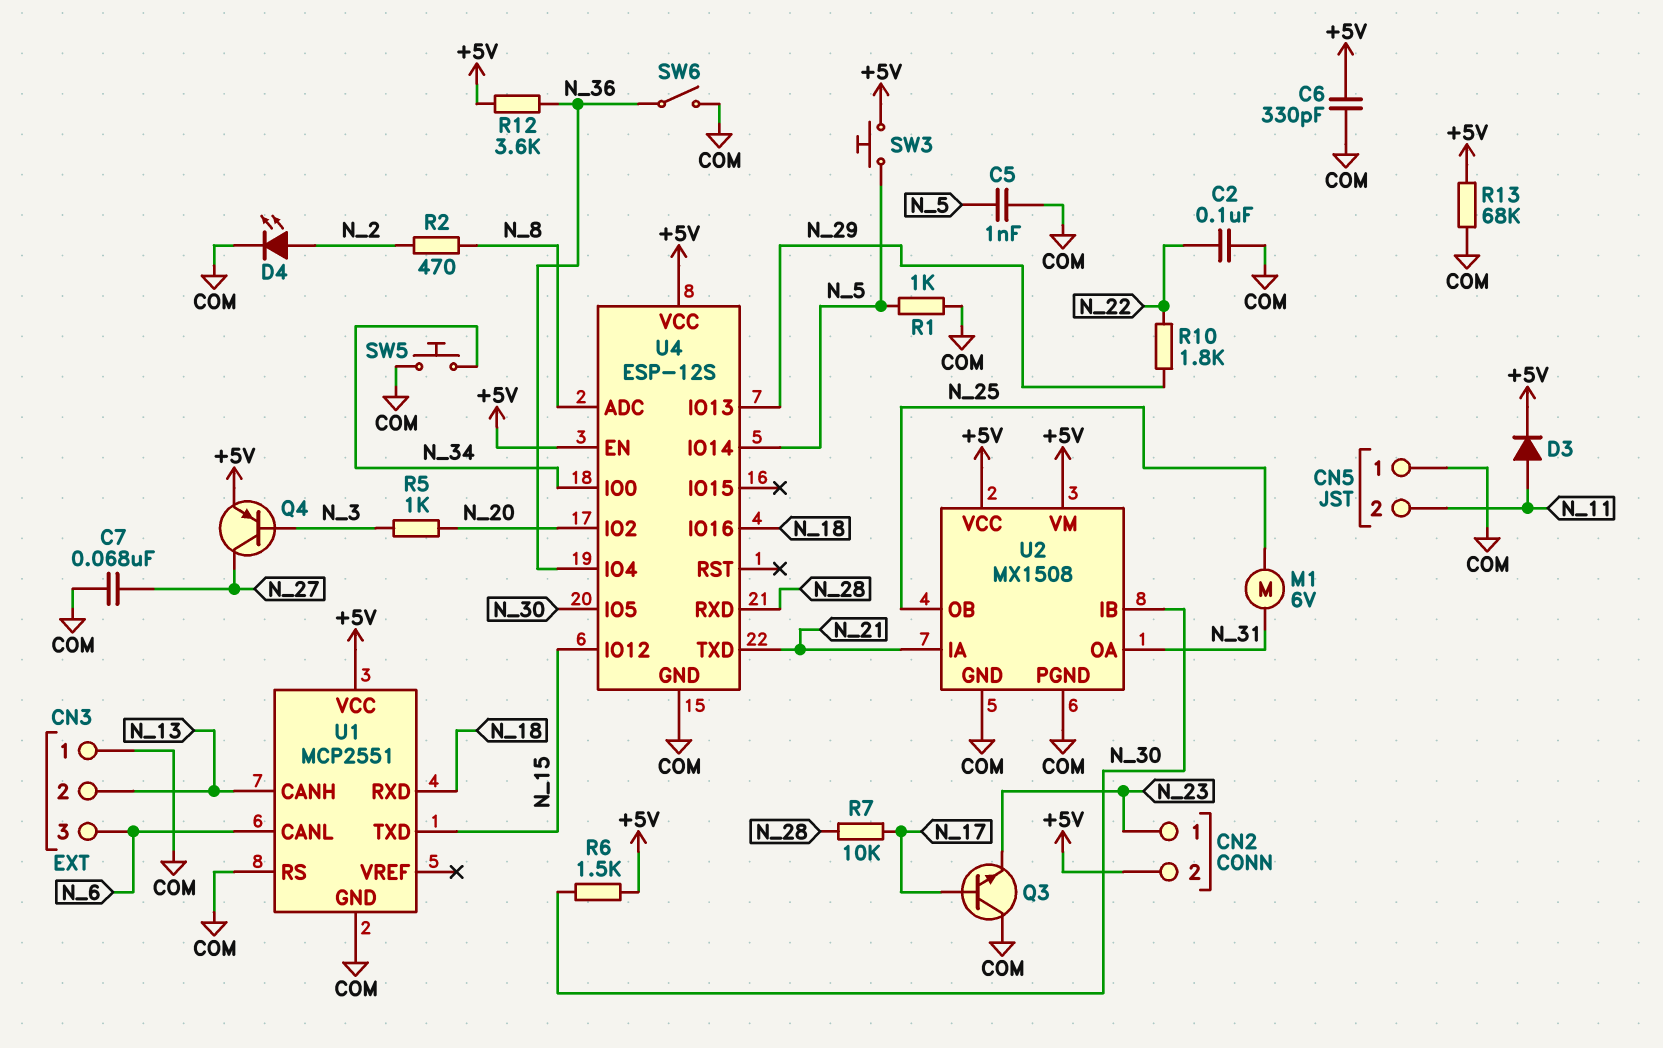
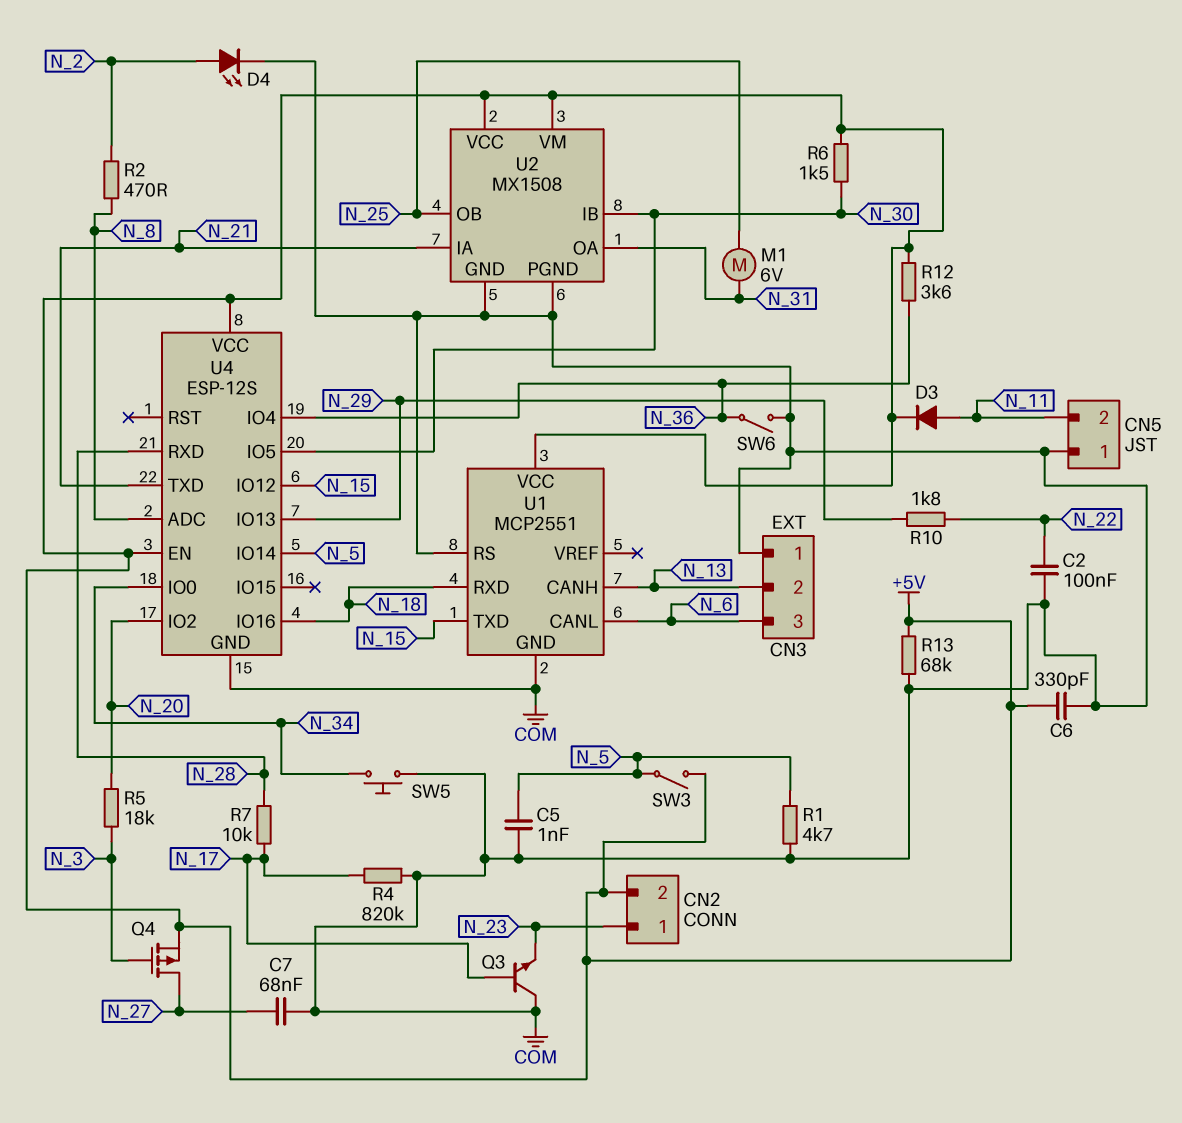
Q4: PNP (B N_3, C N_27, E +5V) -> PMOS (G N_3, D N_27, S +5V)
R1: 1k (COM, N_5) -> 4.7k (COM, N_5)
R4: none -> 820k (COM, N_17)
R5: 1k (N_3, N_20) -> 18k (N_3, N_20)
SW3: button (+5V, N_5) -> switch (+5V, N_5)

